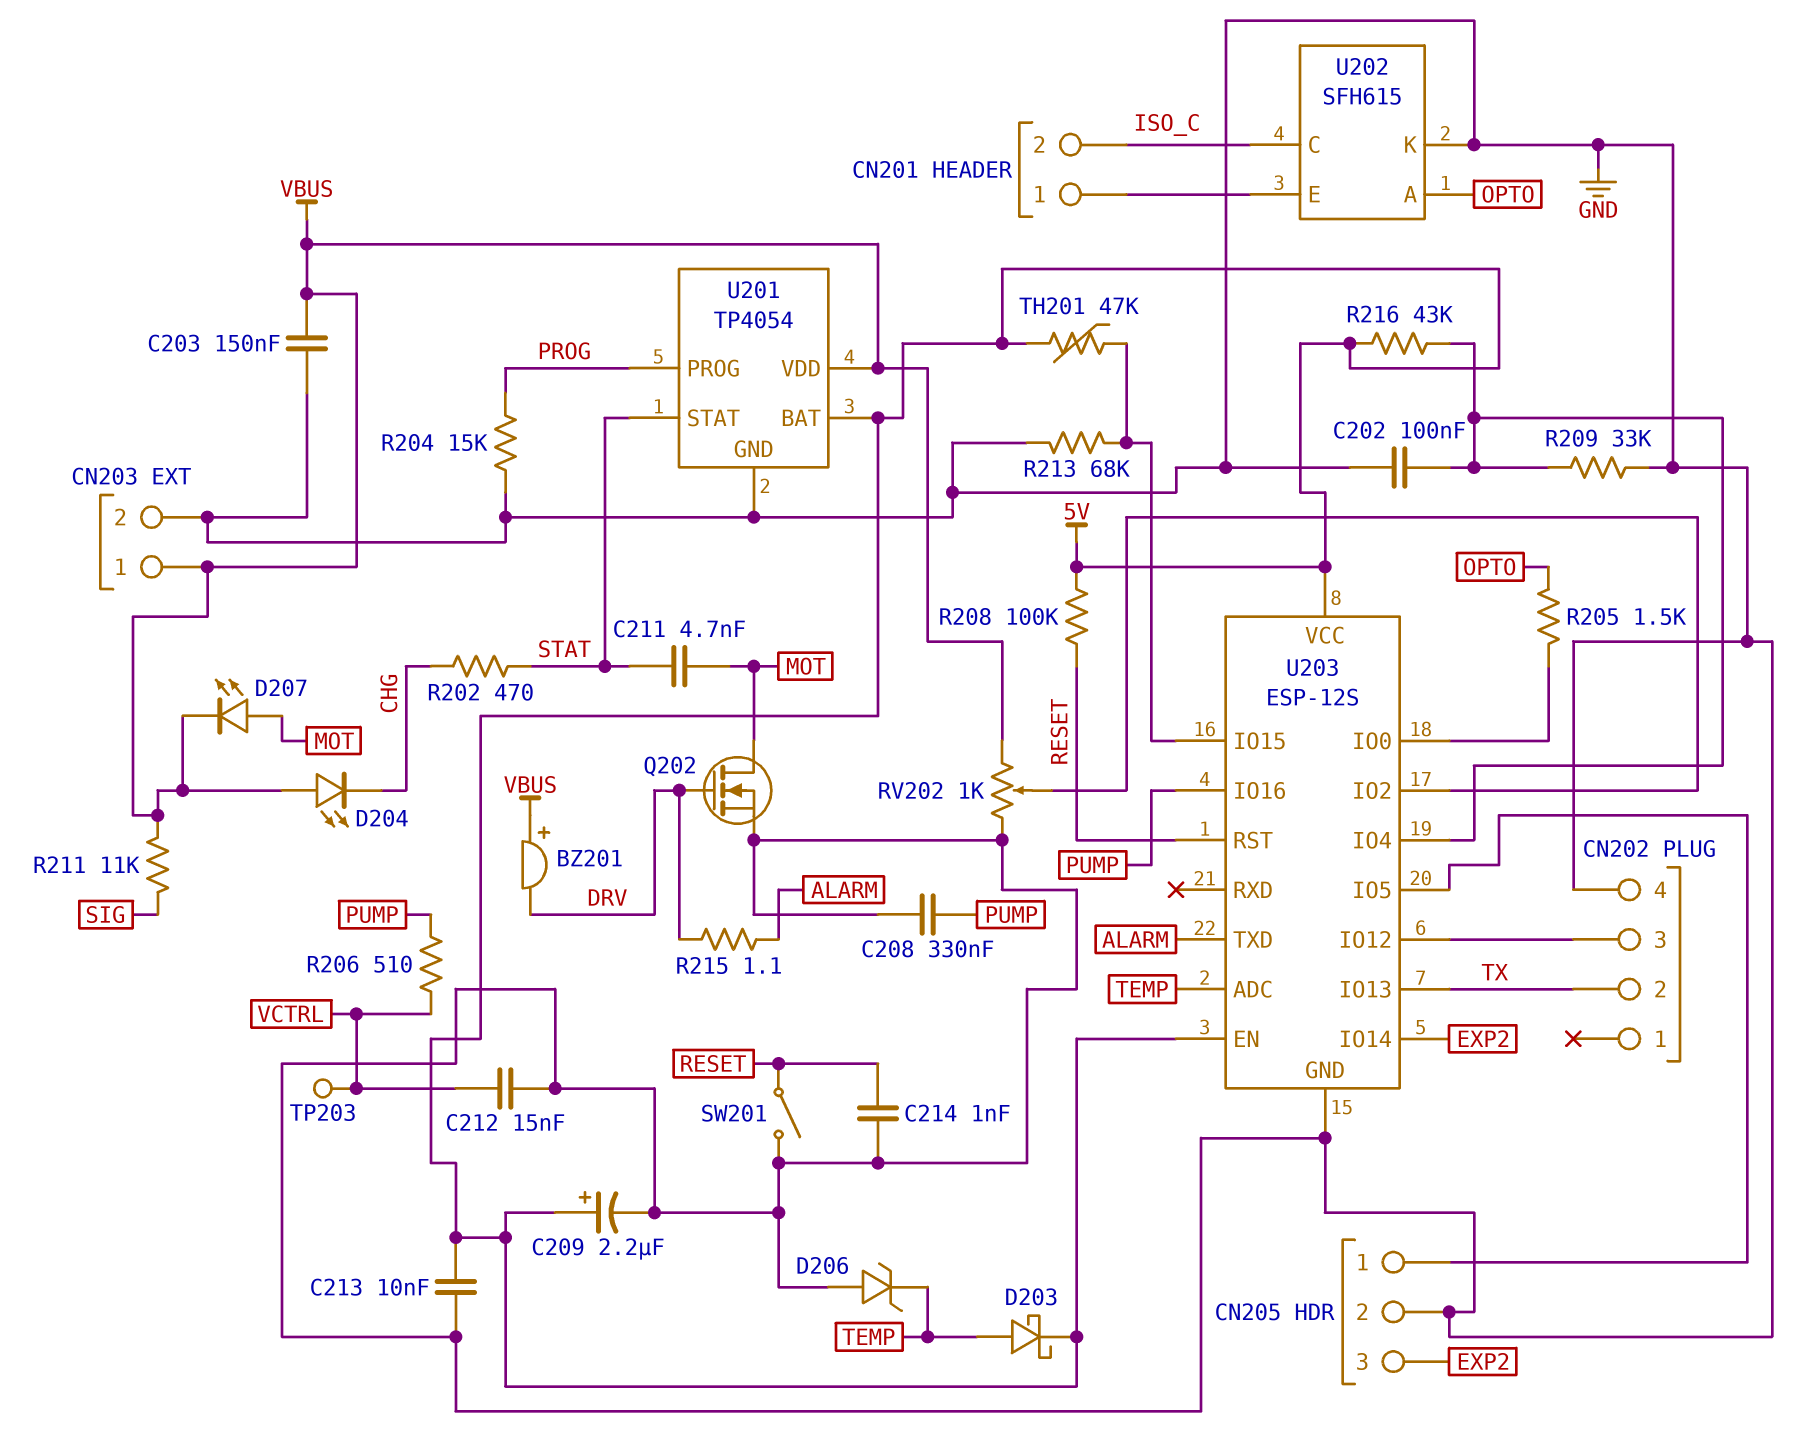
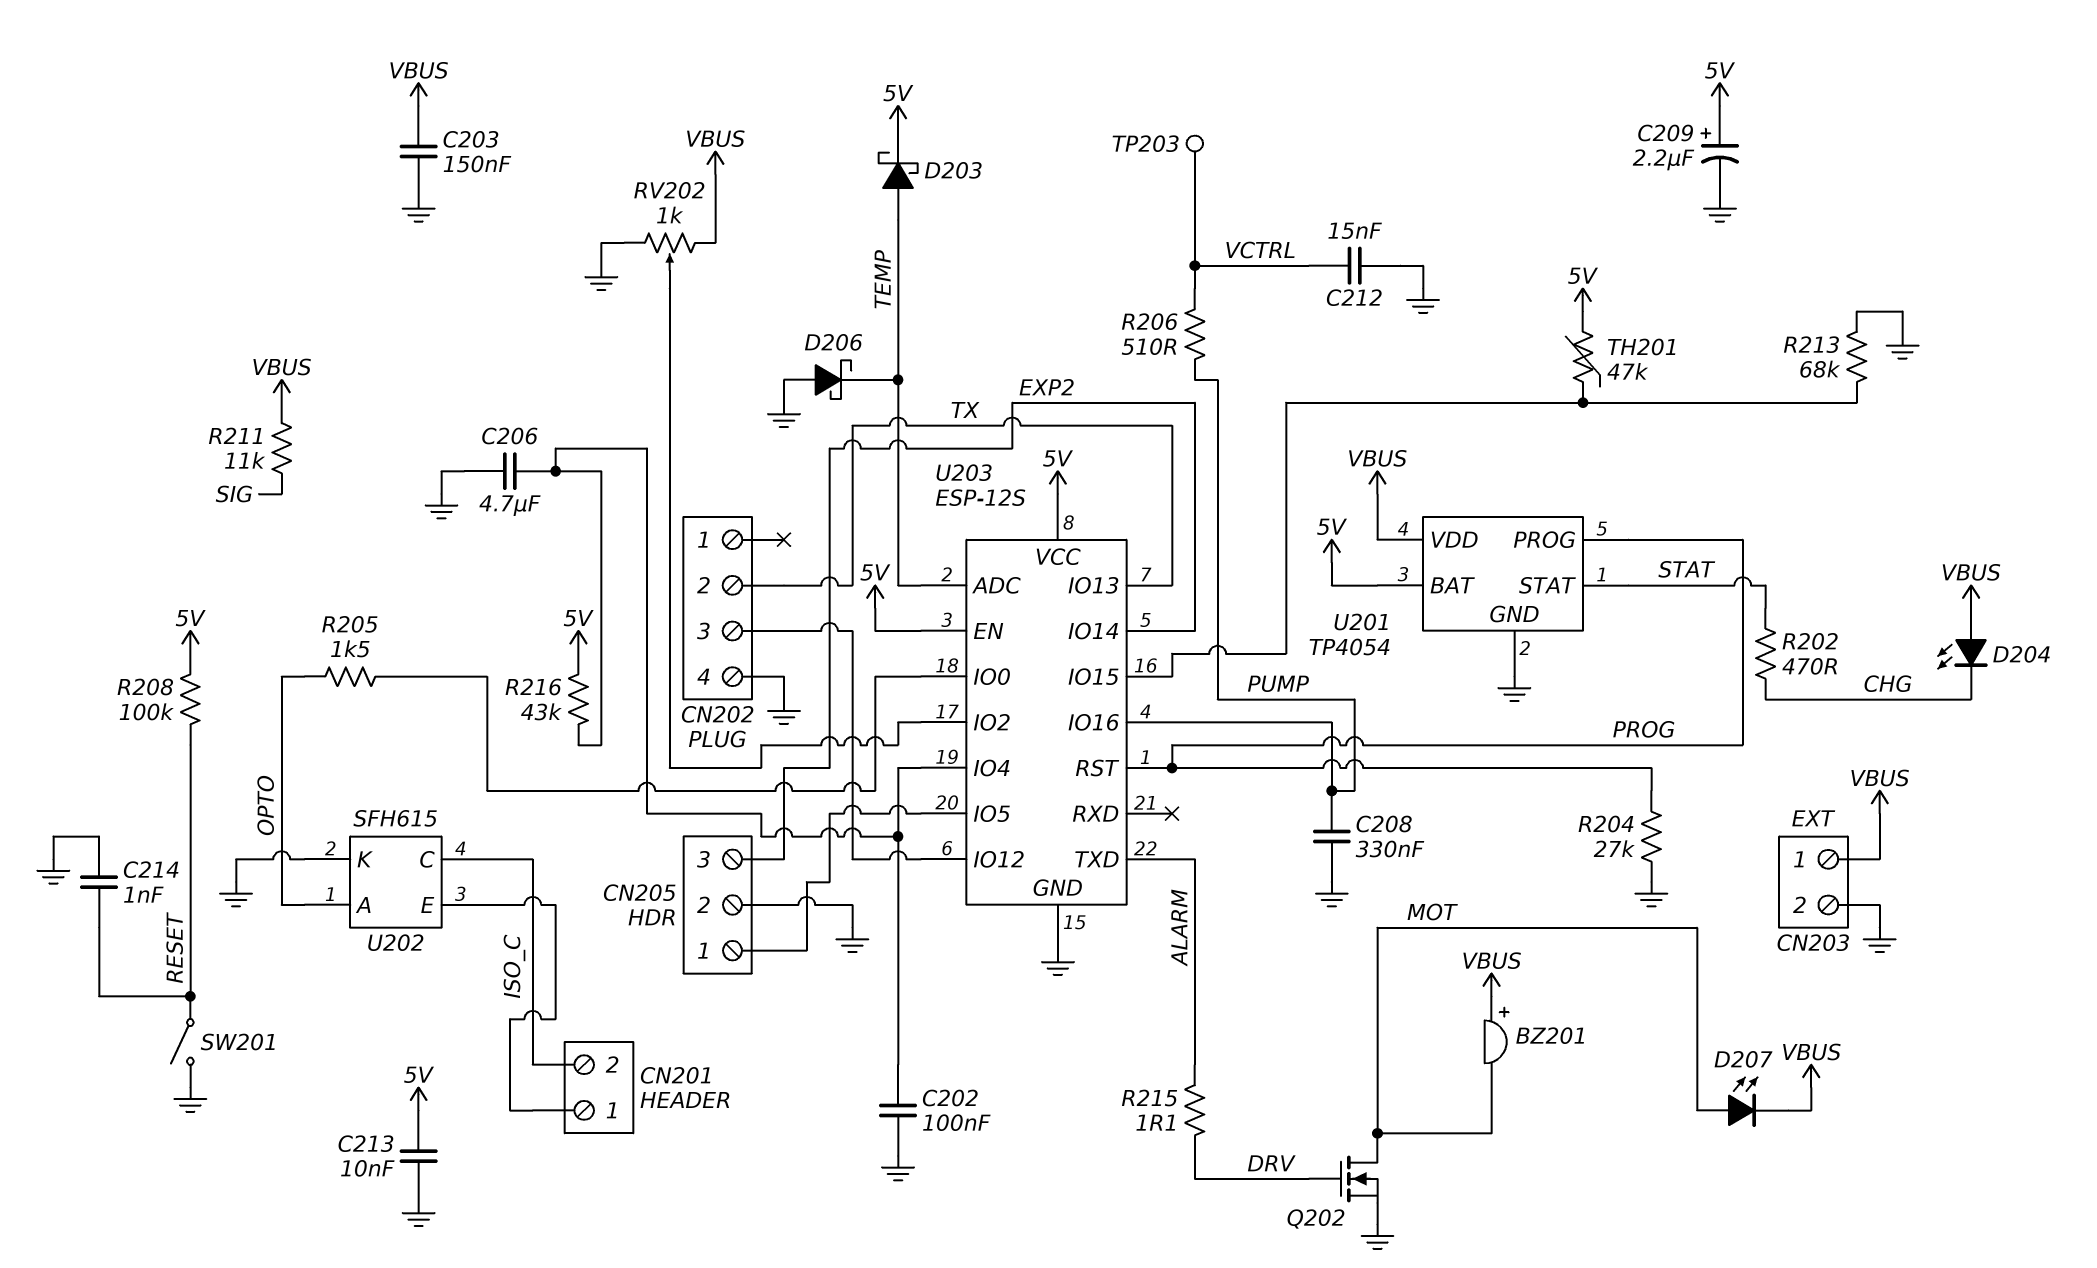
BZ201: buzzer (plus VBUS, minus DRV) -> buzzer (plus VBUS, minus MOT)
C206: none -> 4.7uF (GND, U203/IO4)
C211: 4.7nF (MOT, STAT) -> none
D206: zener (A GND, K TEMP) -> schottky (A GND, K TEMP)
R204: 15k (GND, PROG) -> 27k (GND, PROG)
R209: 33k (GND, U203/IO4) -> none
U203 pin RST: RESET -> PROG

